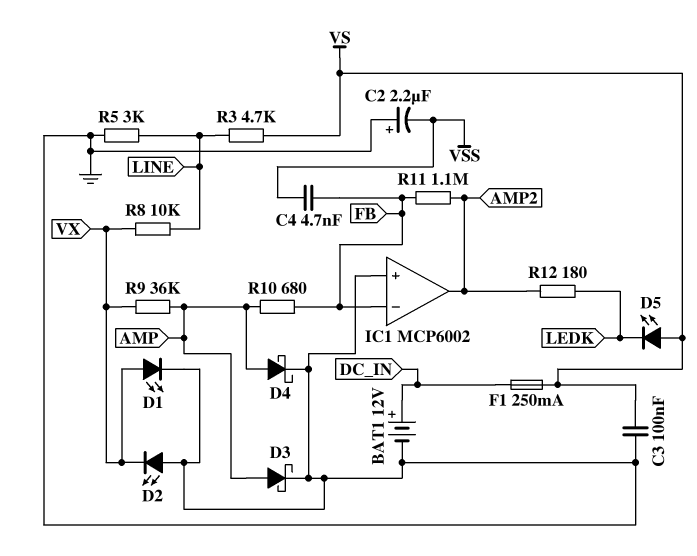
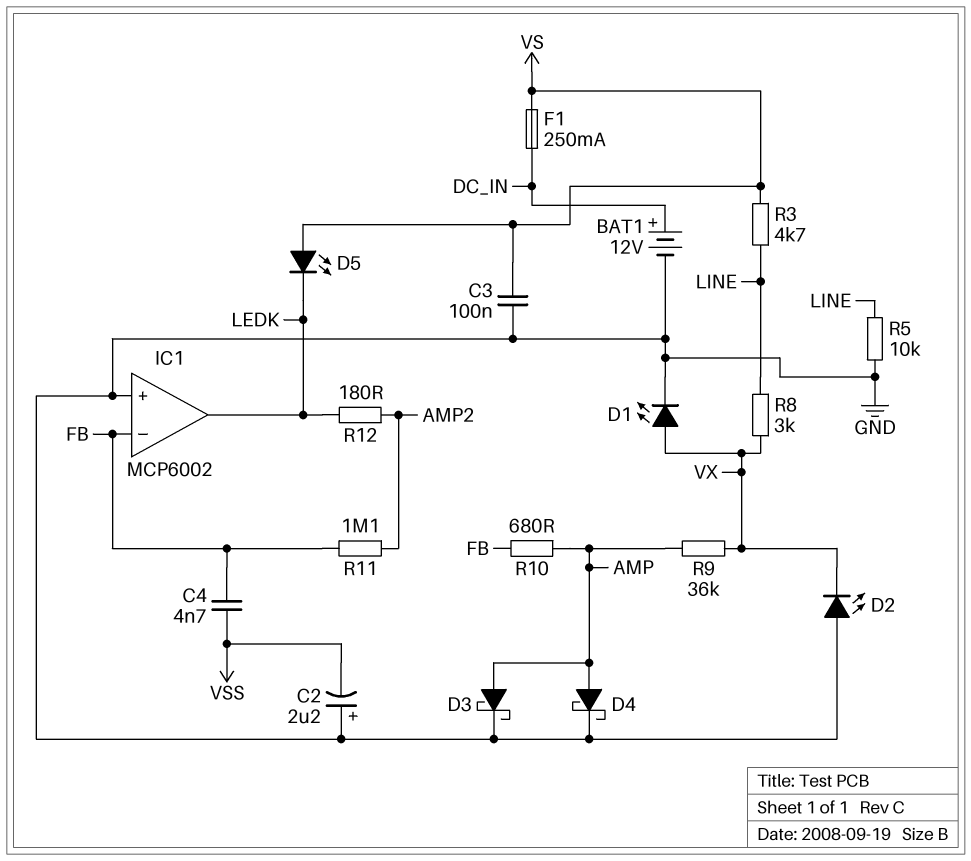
IC1 pin out: AMP2 -> LEDK
R5: 3k (GND, LINE) -> 10k (GND, LINE)
R8: 10k (LINE, VX) -> 3k (LINE, VX)

